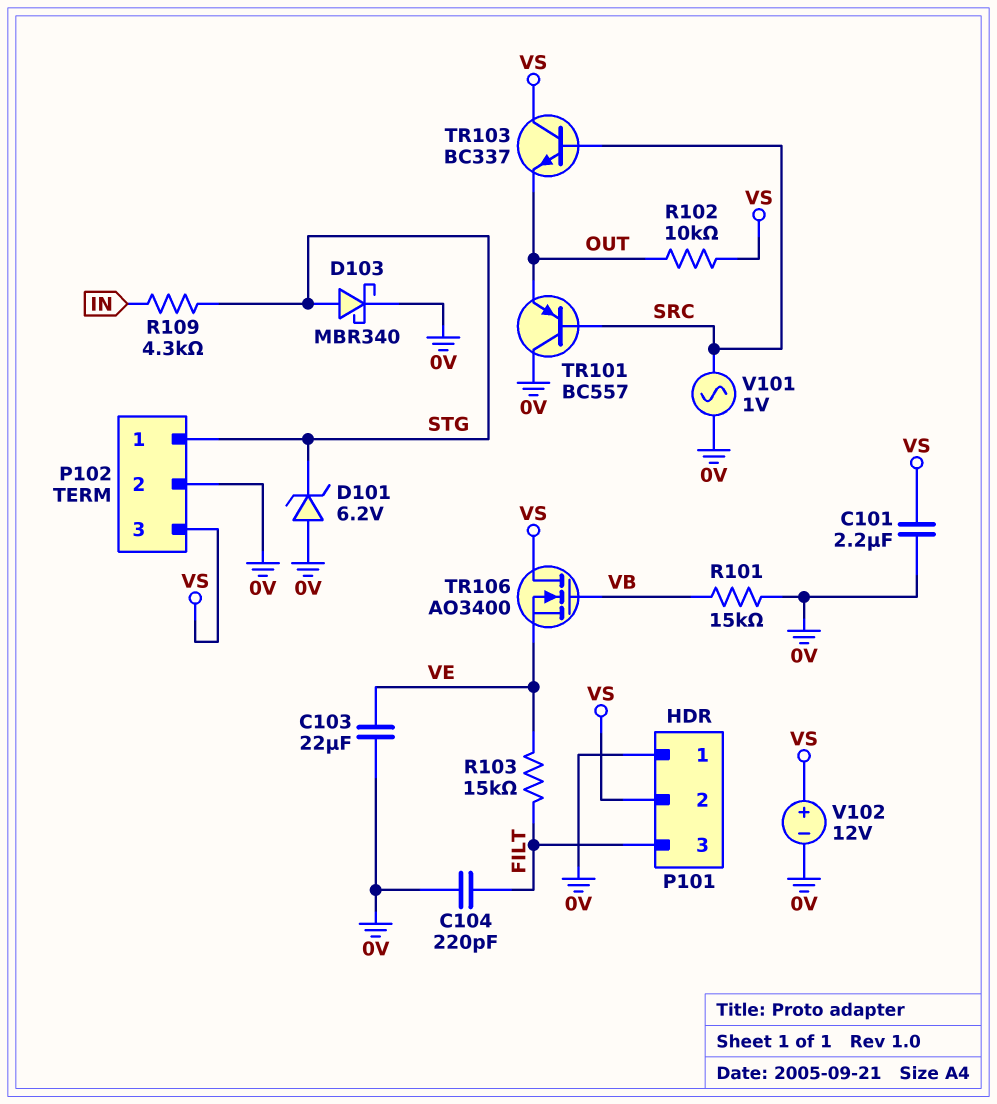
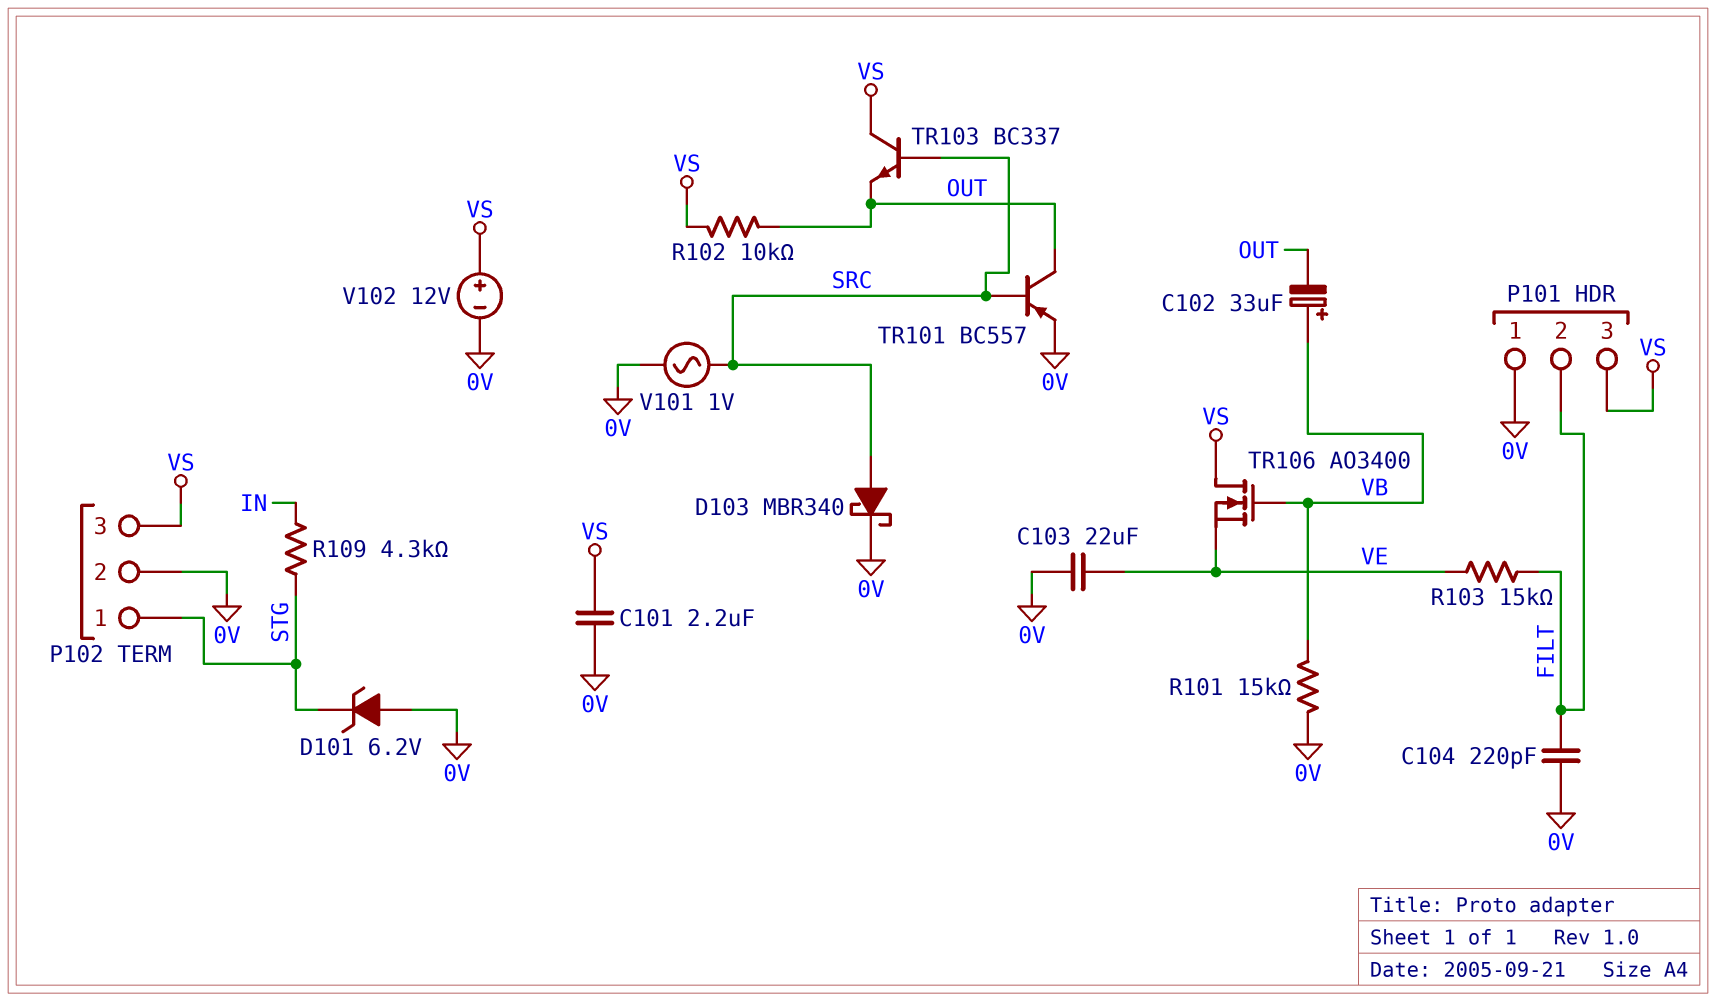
C102: none -> 33uF (plus VB, minus OUT)
D103: schottky MBR340 (A STG, K 0V) -> schottky MBR340 (A SRC, K 0V)
P101 pin 2: VS -> FILT
P101 pin 3: FILT -> VS
TR101: PNP BC557 (B SRC, C 0V, E OUT) -> PNP BC557 (B SRC, C OUT, E 0V)

